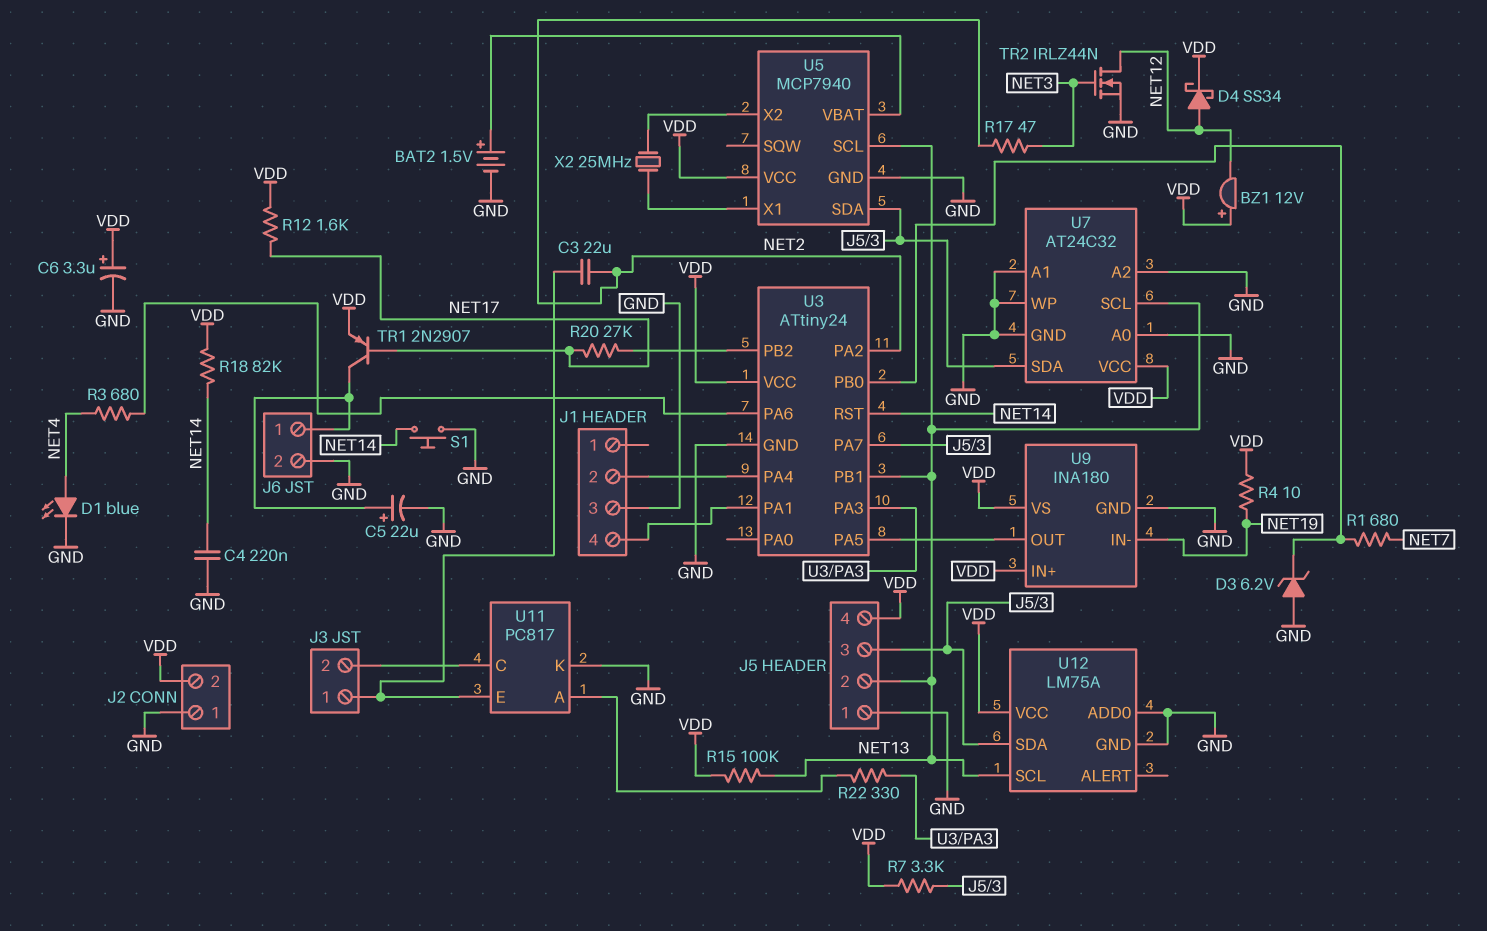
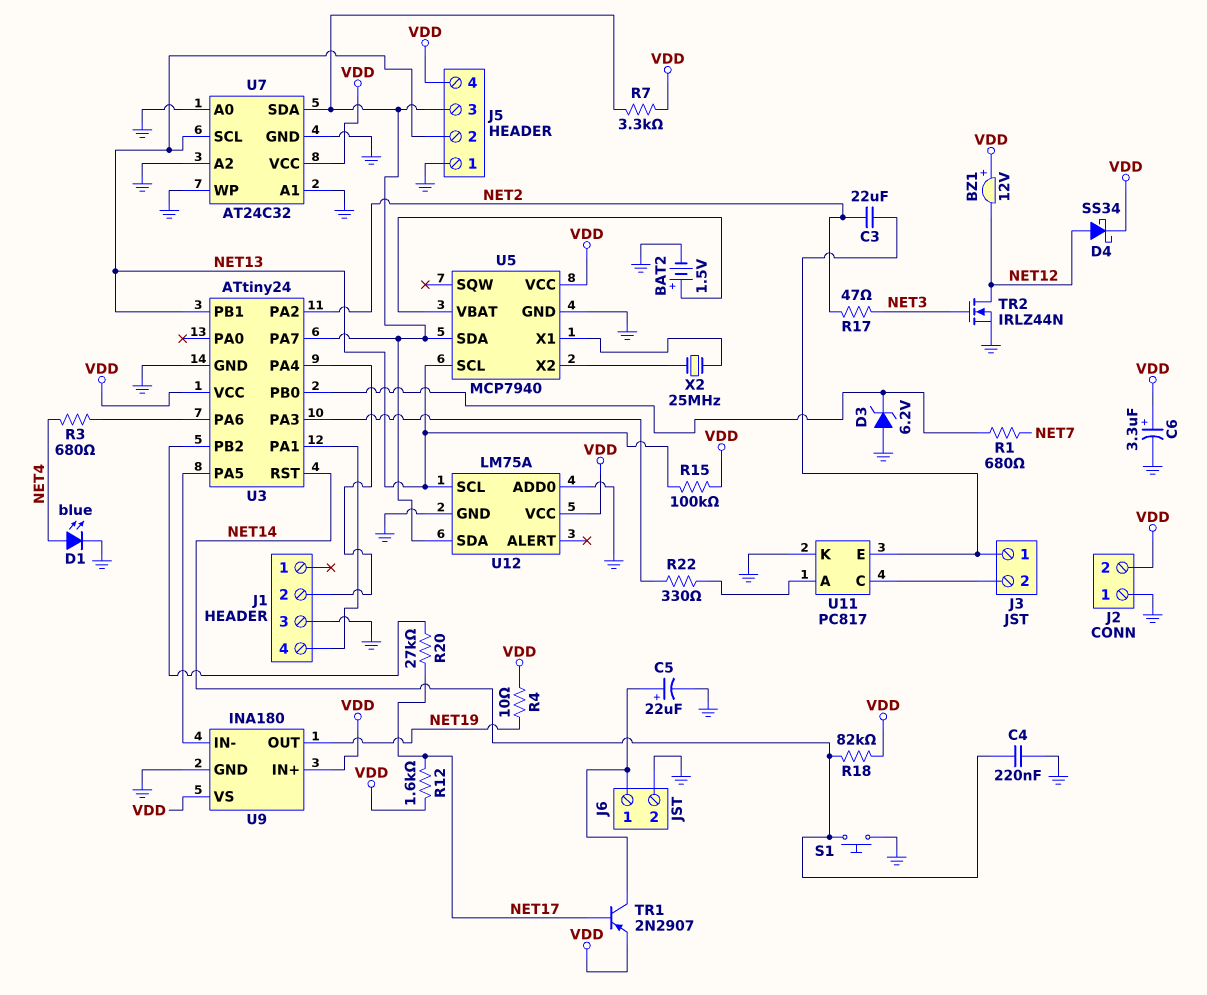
U9 pin IN-: NET19 -> U3/PA5
U9 pin OUT: U3/PA5 -> NET19

